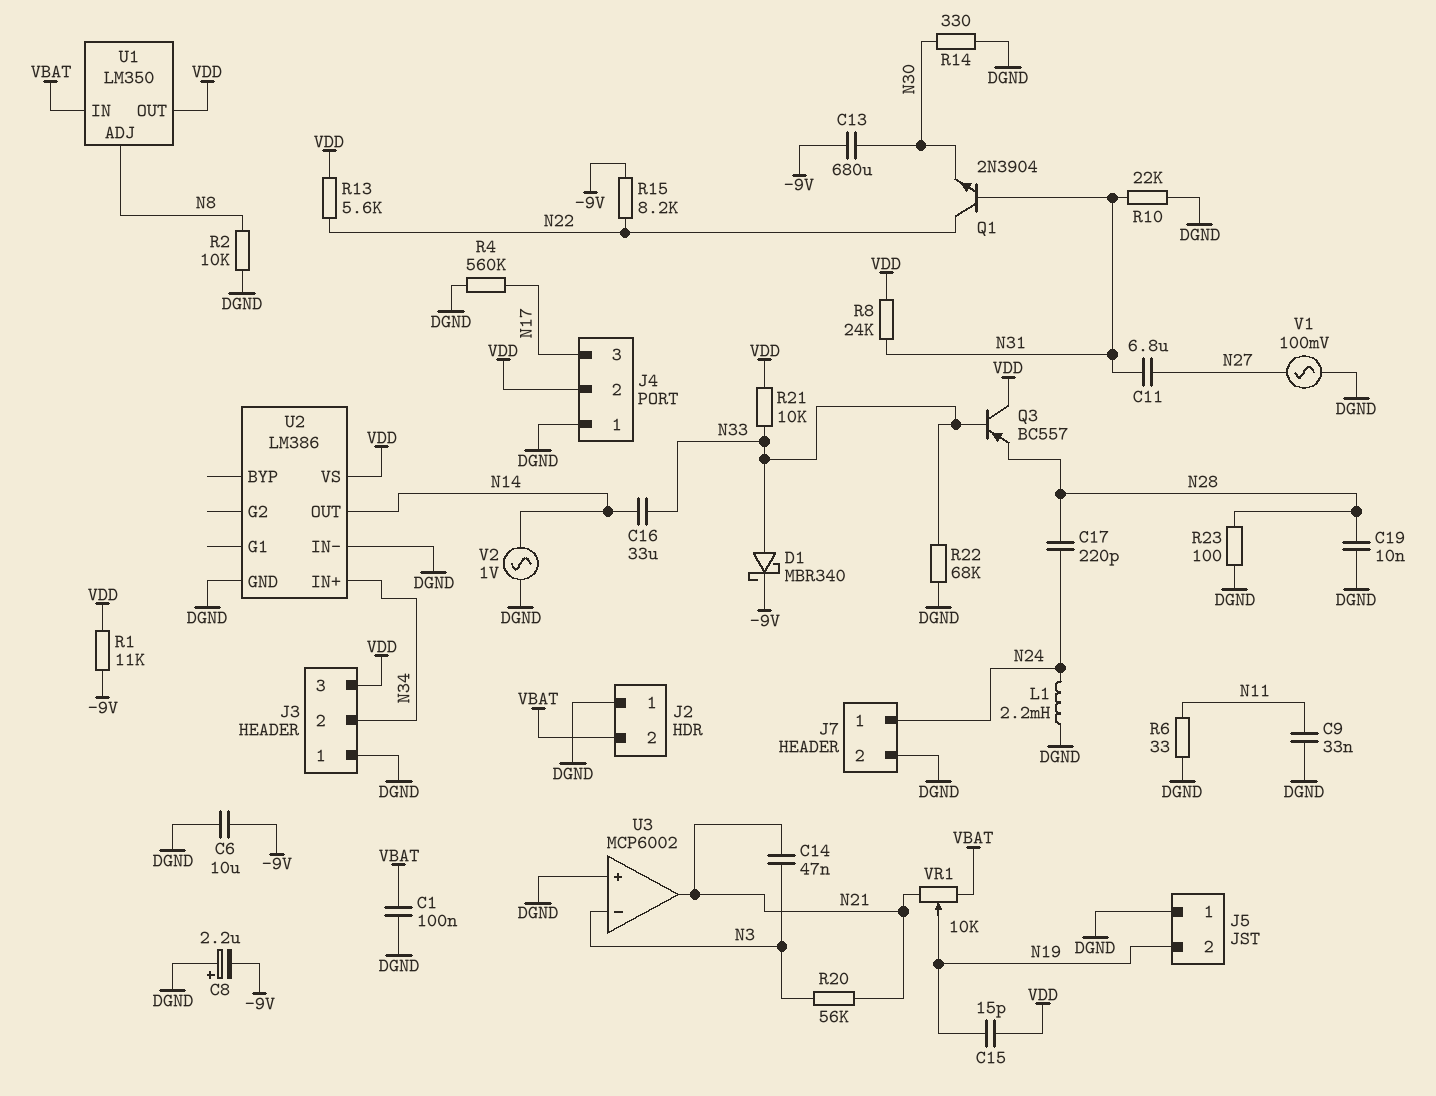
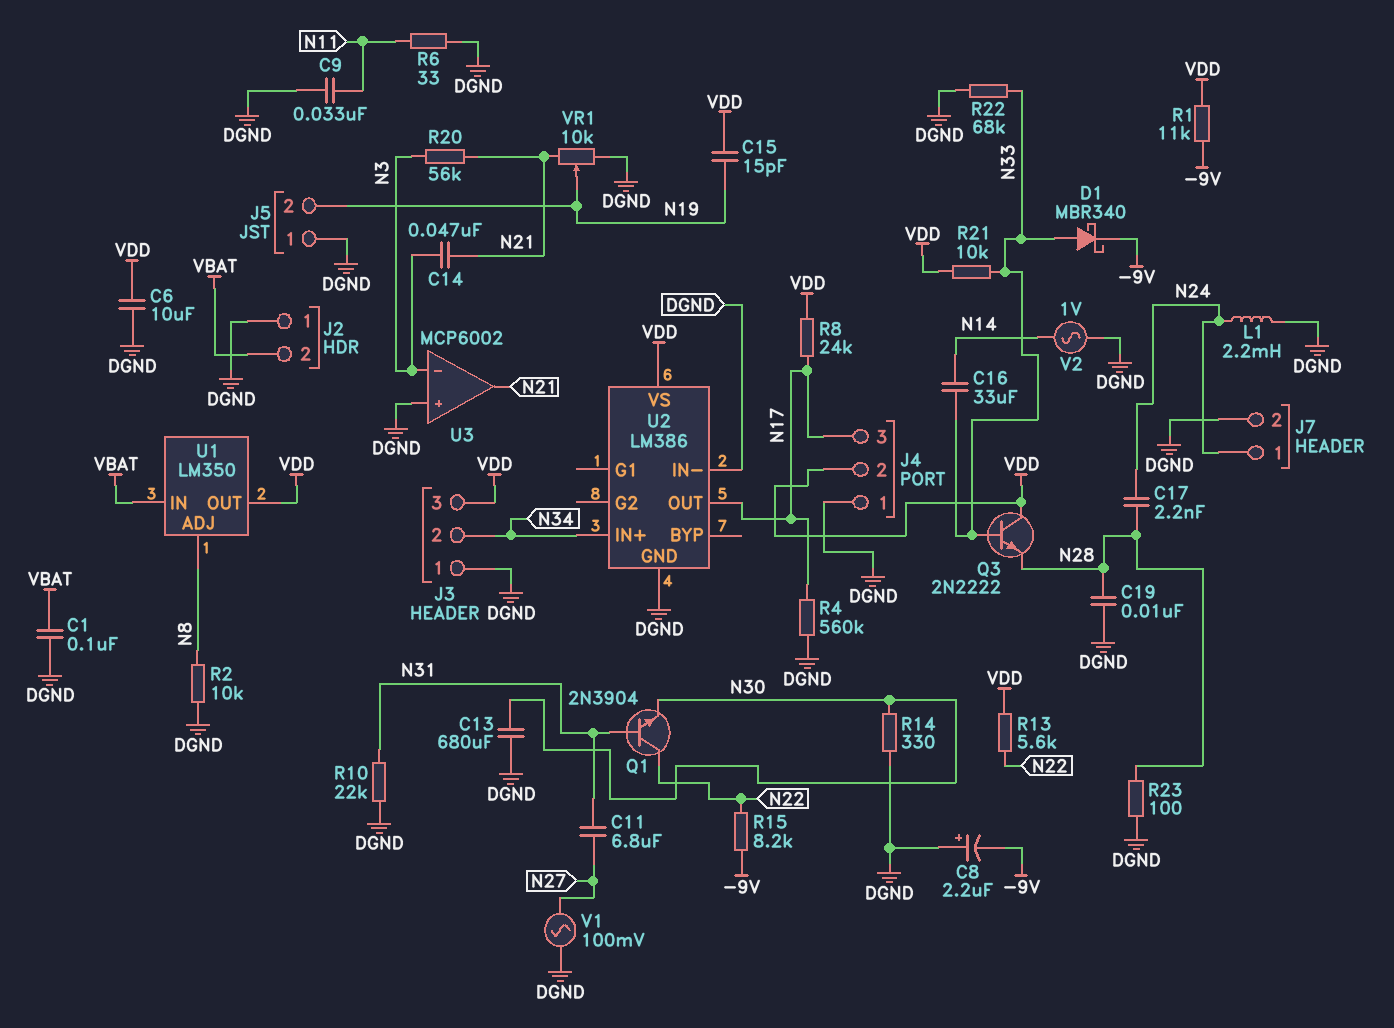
C6: 10uF (-9V, DGND) -> 10uF (DGND, VDD)
C13: 680uF (-9V, N30) -> 680uF (DGND, N30)
C17: 220pF (N24, N28) -> 2.2nF (N24, N28)
Q3: PNP BC557 (B N33, C VDD, E N28) -> NPN 2N2222 (B N33, C VDD, E N28)
R8: 24k (N31, VDD) -> 24k (N17, VDD)
U2 pin OUT: N14 -> N17
VR1: 10k (N21, VBAT, wiper N19) -> 10k (DGND, N21, wiper N19)

